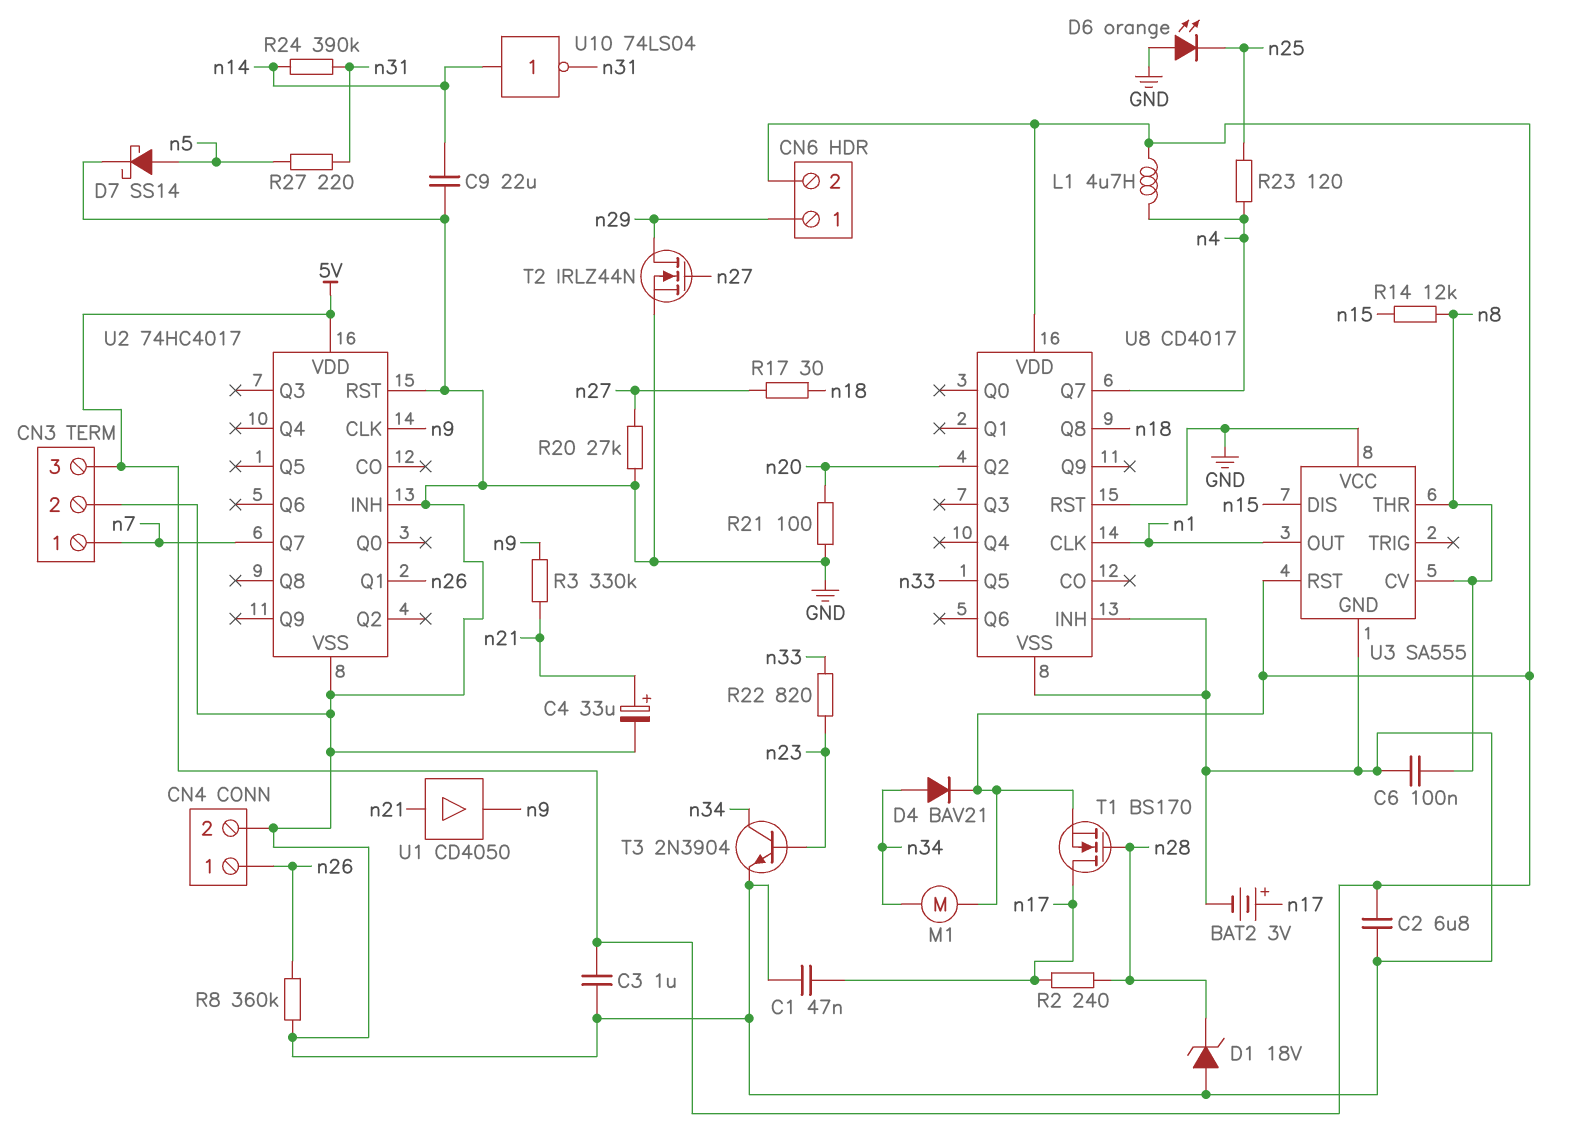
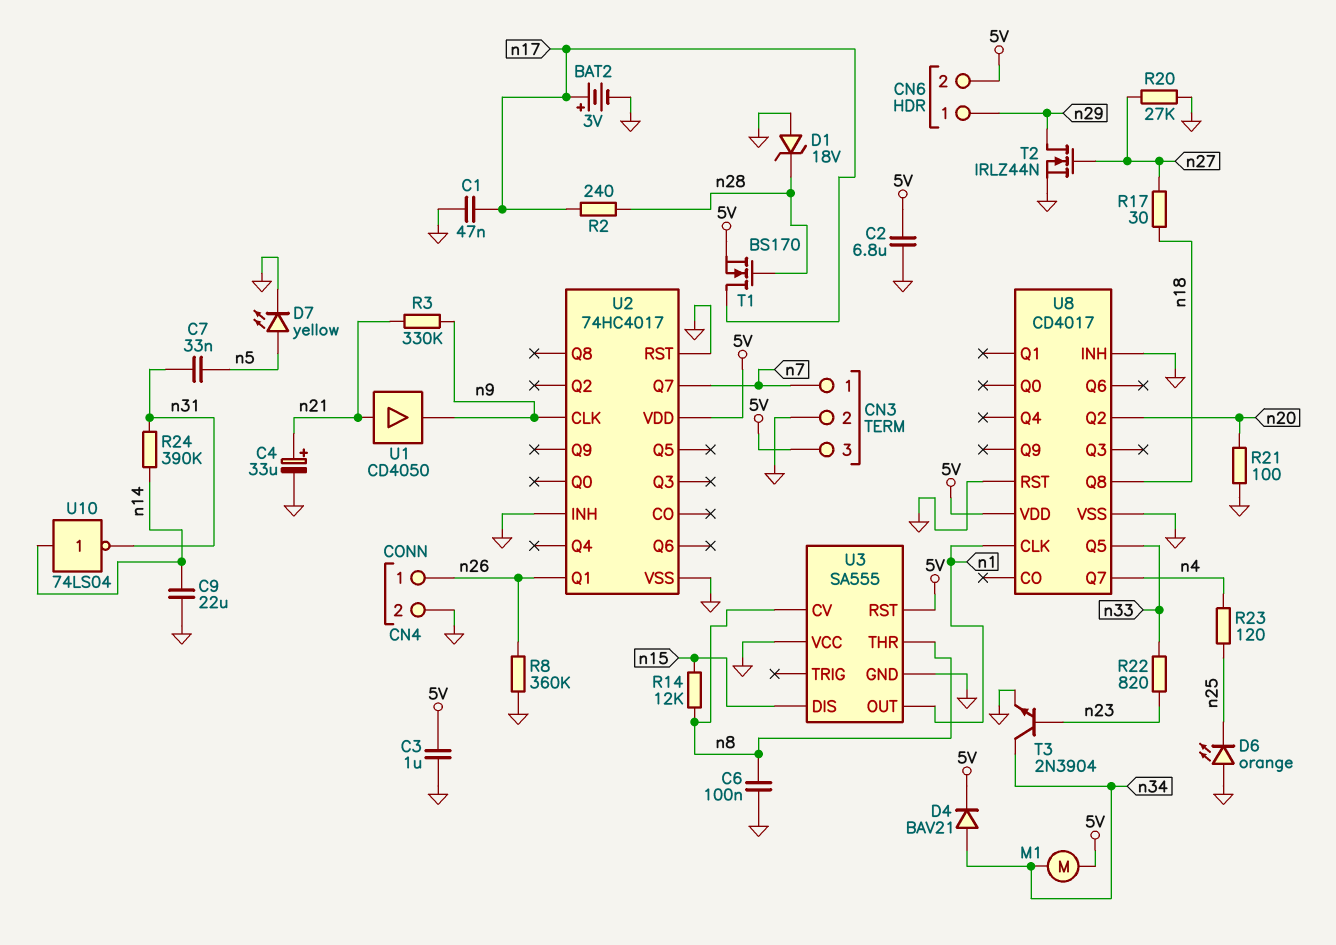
C7: none -> 33nF (n5, n31)
D7: schottky SS14 (A n5, K GND) -> LED yellow (A n5, K GND)
L1: 4.7uH (5V, n4) -> none
R27: 220 (n5, n31) -> none

